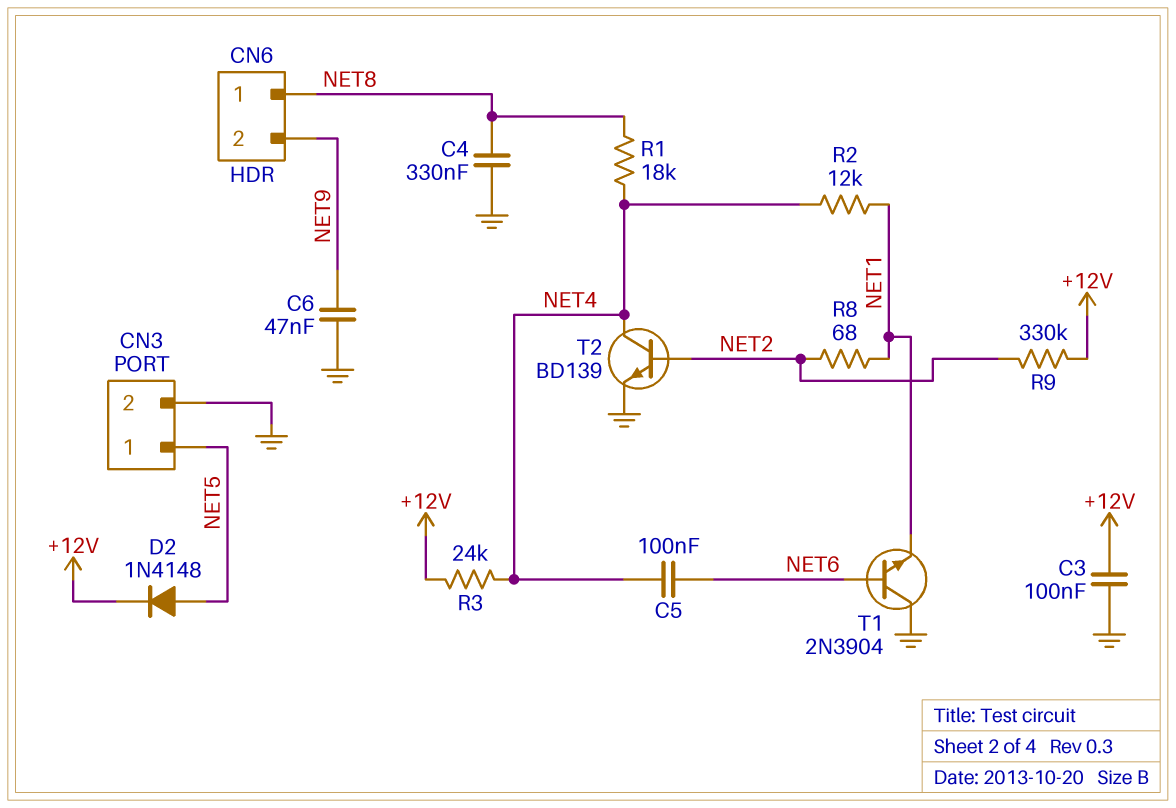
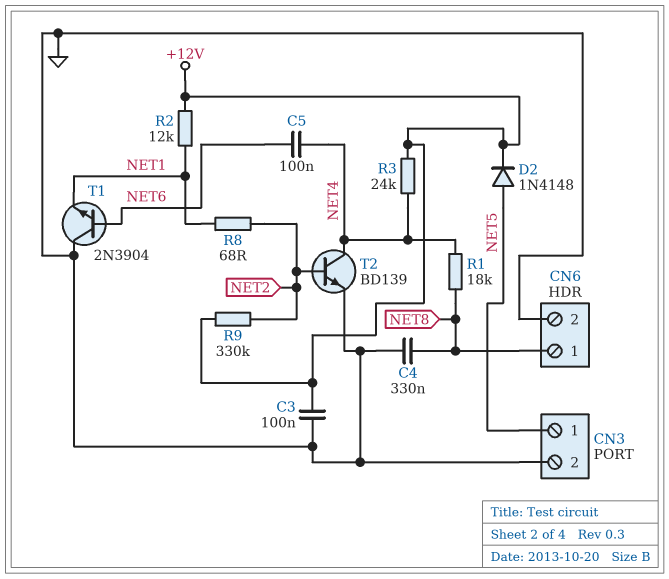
C6: 47nF (GND, NET9) -> none
CN6 pin 2: NET9 -> GND
R2: 12k (NET1, NET4) -> 12k (+12V, NET1)

